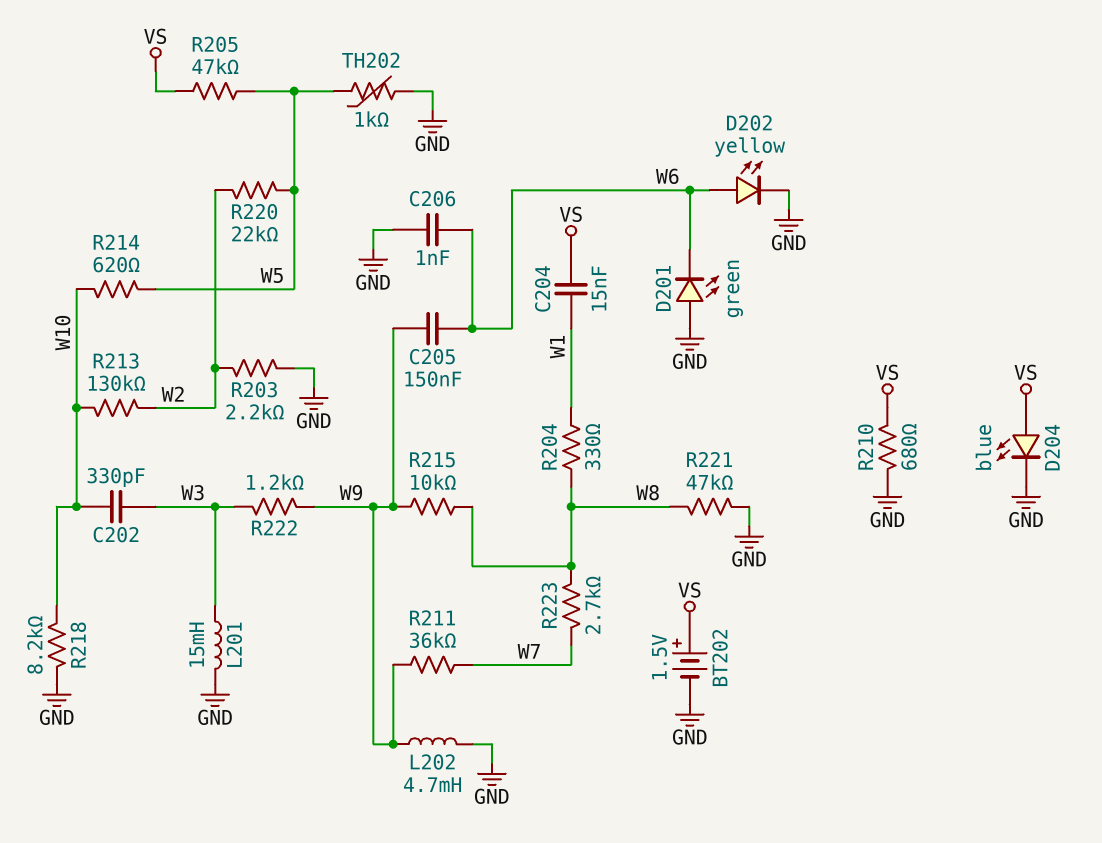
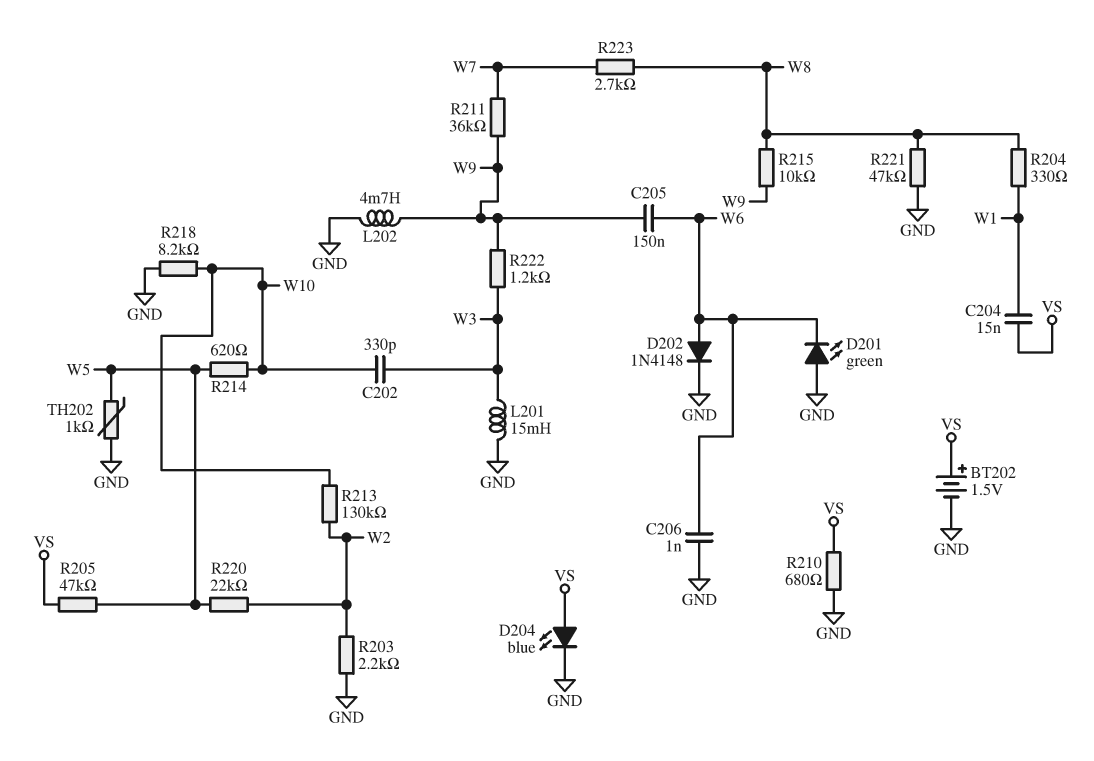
D202: LED yellow (A W6, K GND) -> diode 1N4148 (A W6, K GND)

